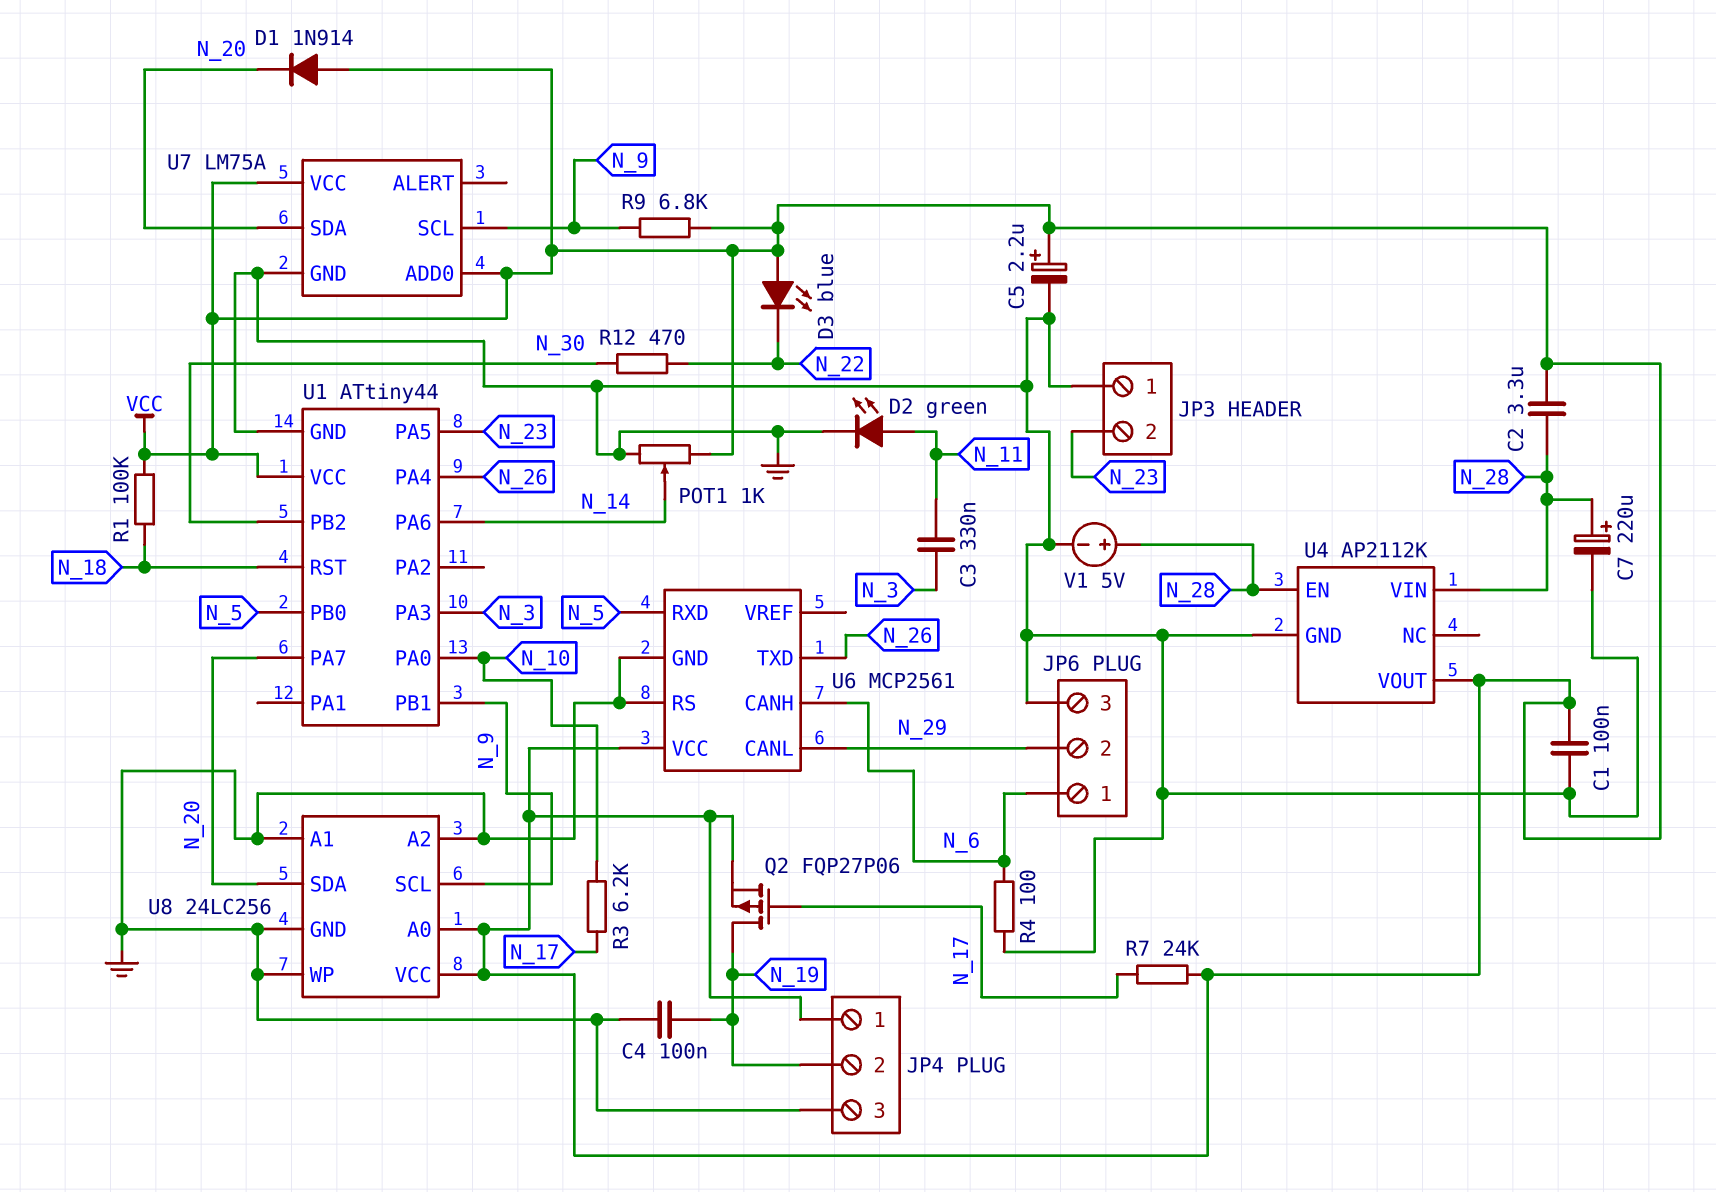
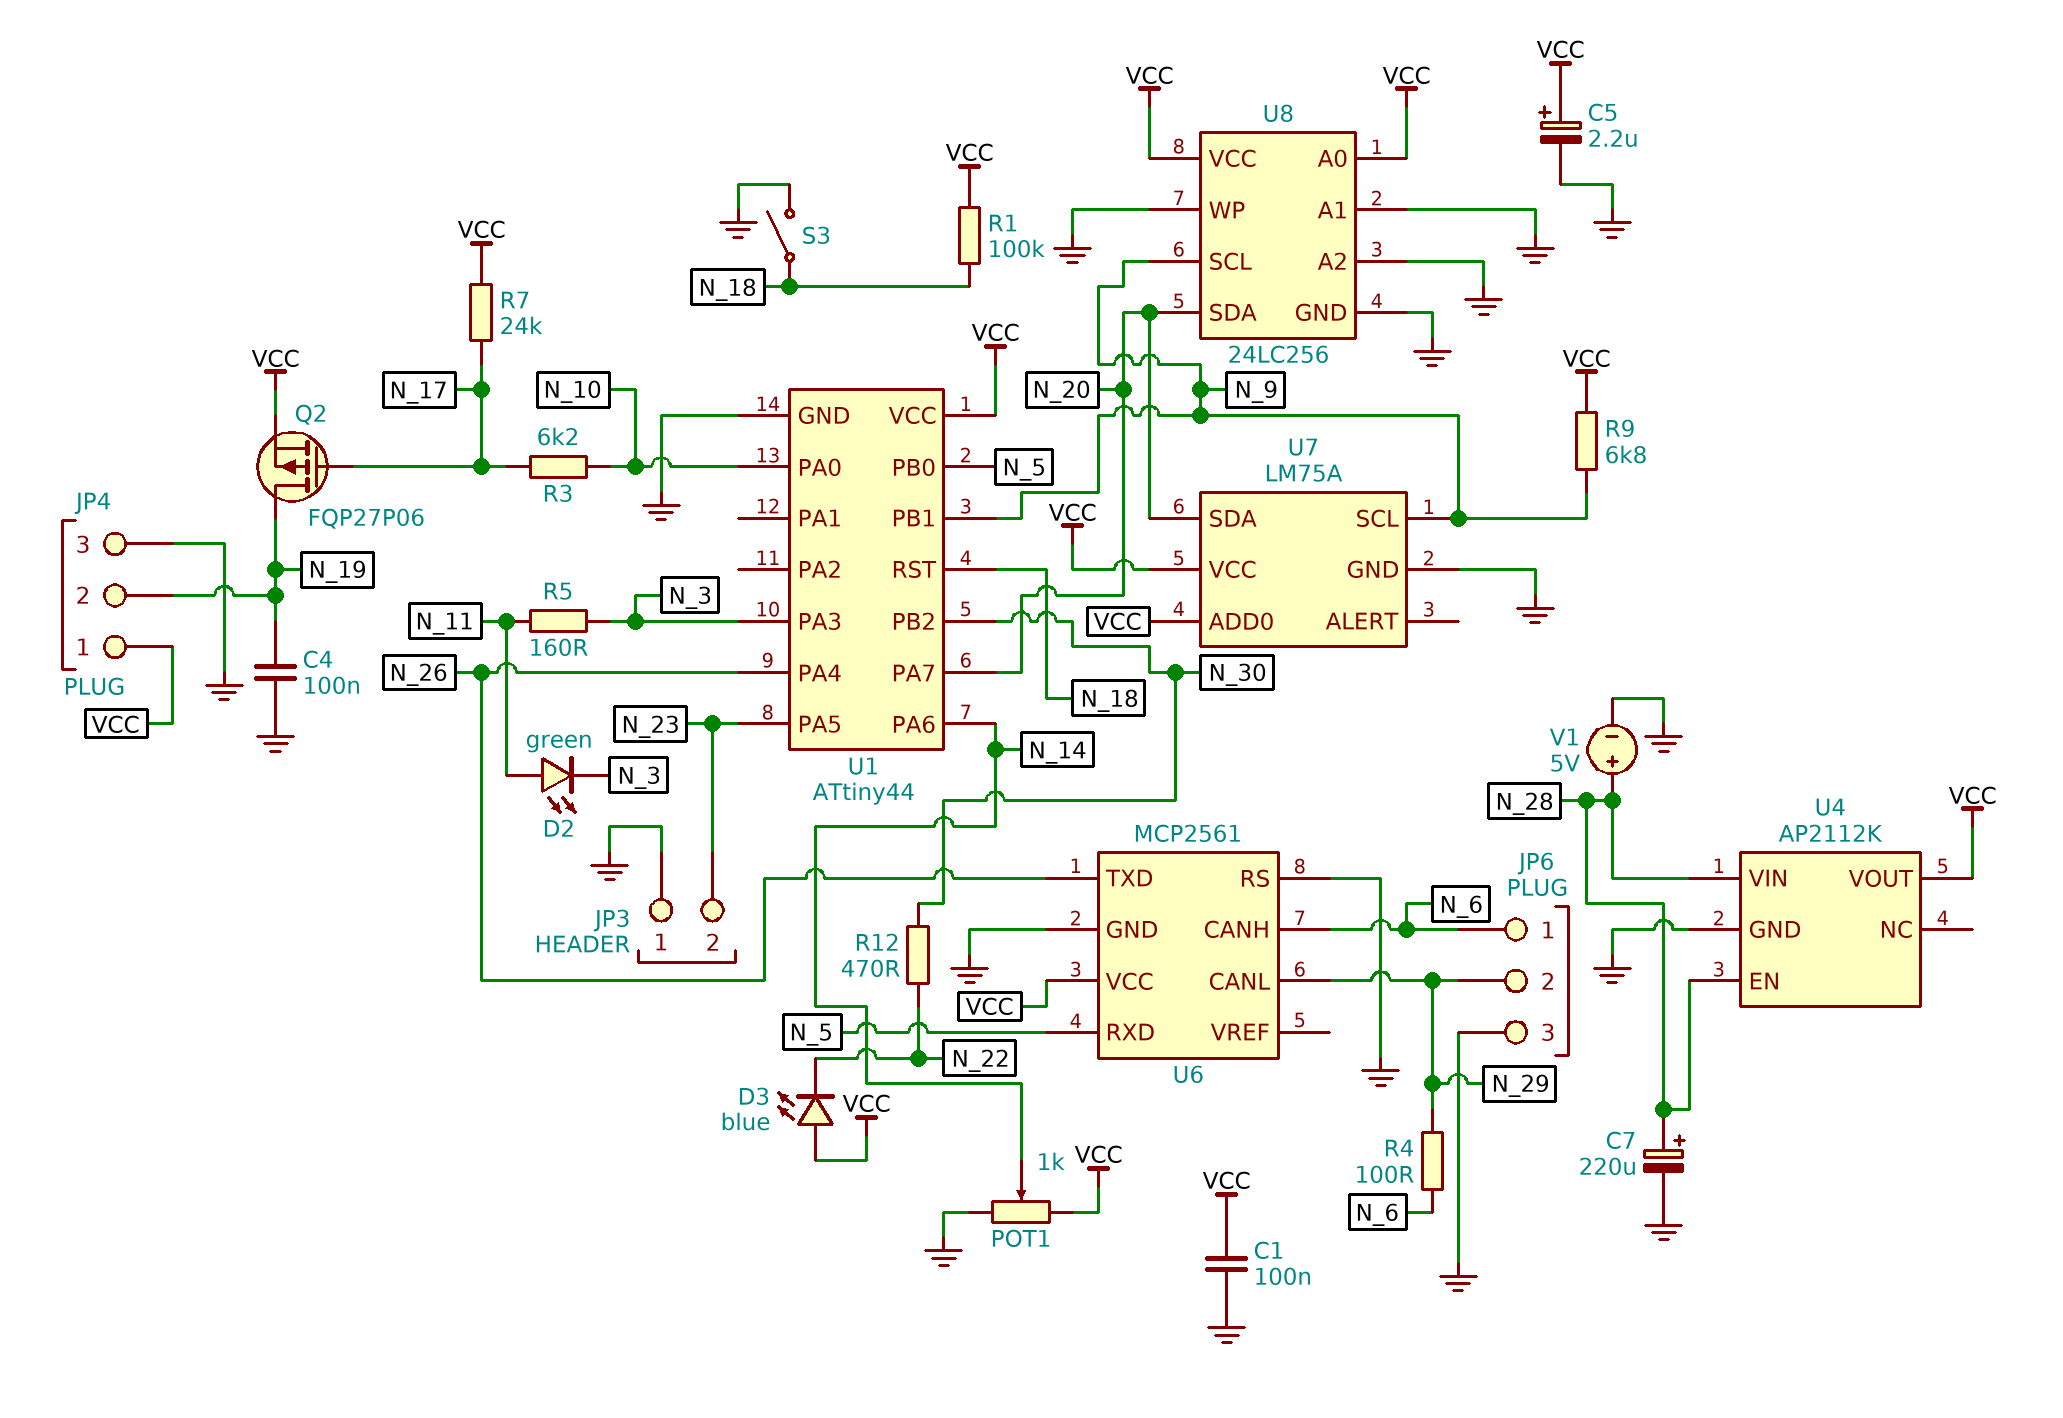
C2: 3.3uF (N_28, VCC) -> none
C3: 330nF (N_3, N_11) -> none
D1: diode 1N914 (A VCC, K N_20) -> none
D2: LED green (A N_11, K GND) -> LED green (A N_11, K N_3)
R4: 100 (GND, N_6) -> 100 (N_6, N_29)
R5: none -> 160 (N_3, N_11)
S3: none -> switch (GND, N_18)

